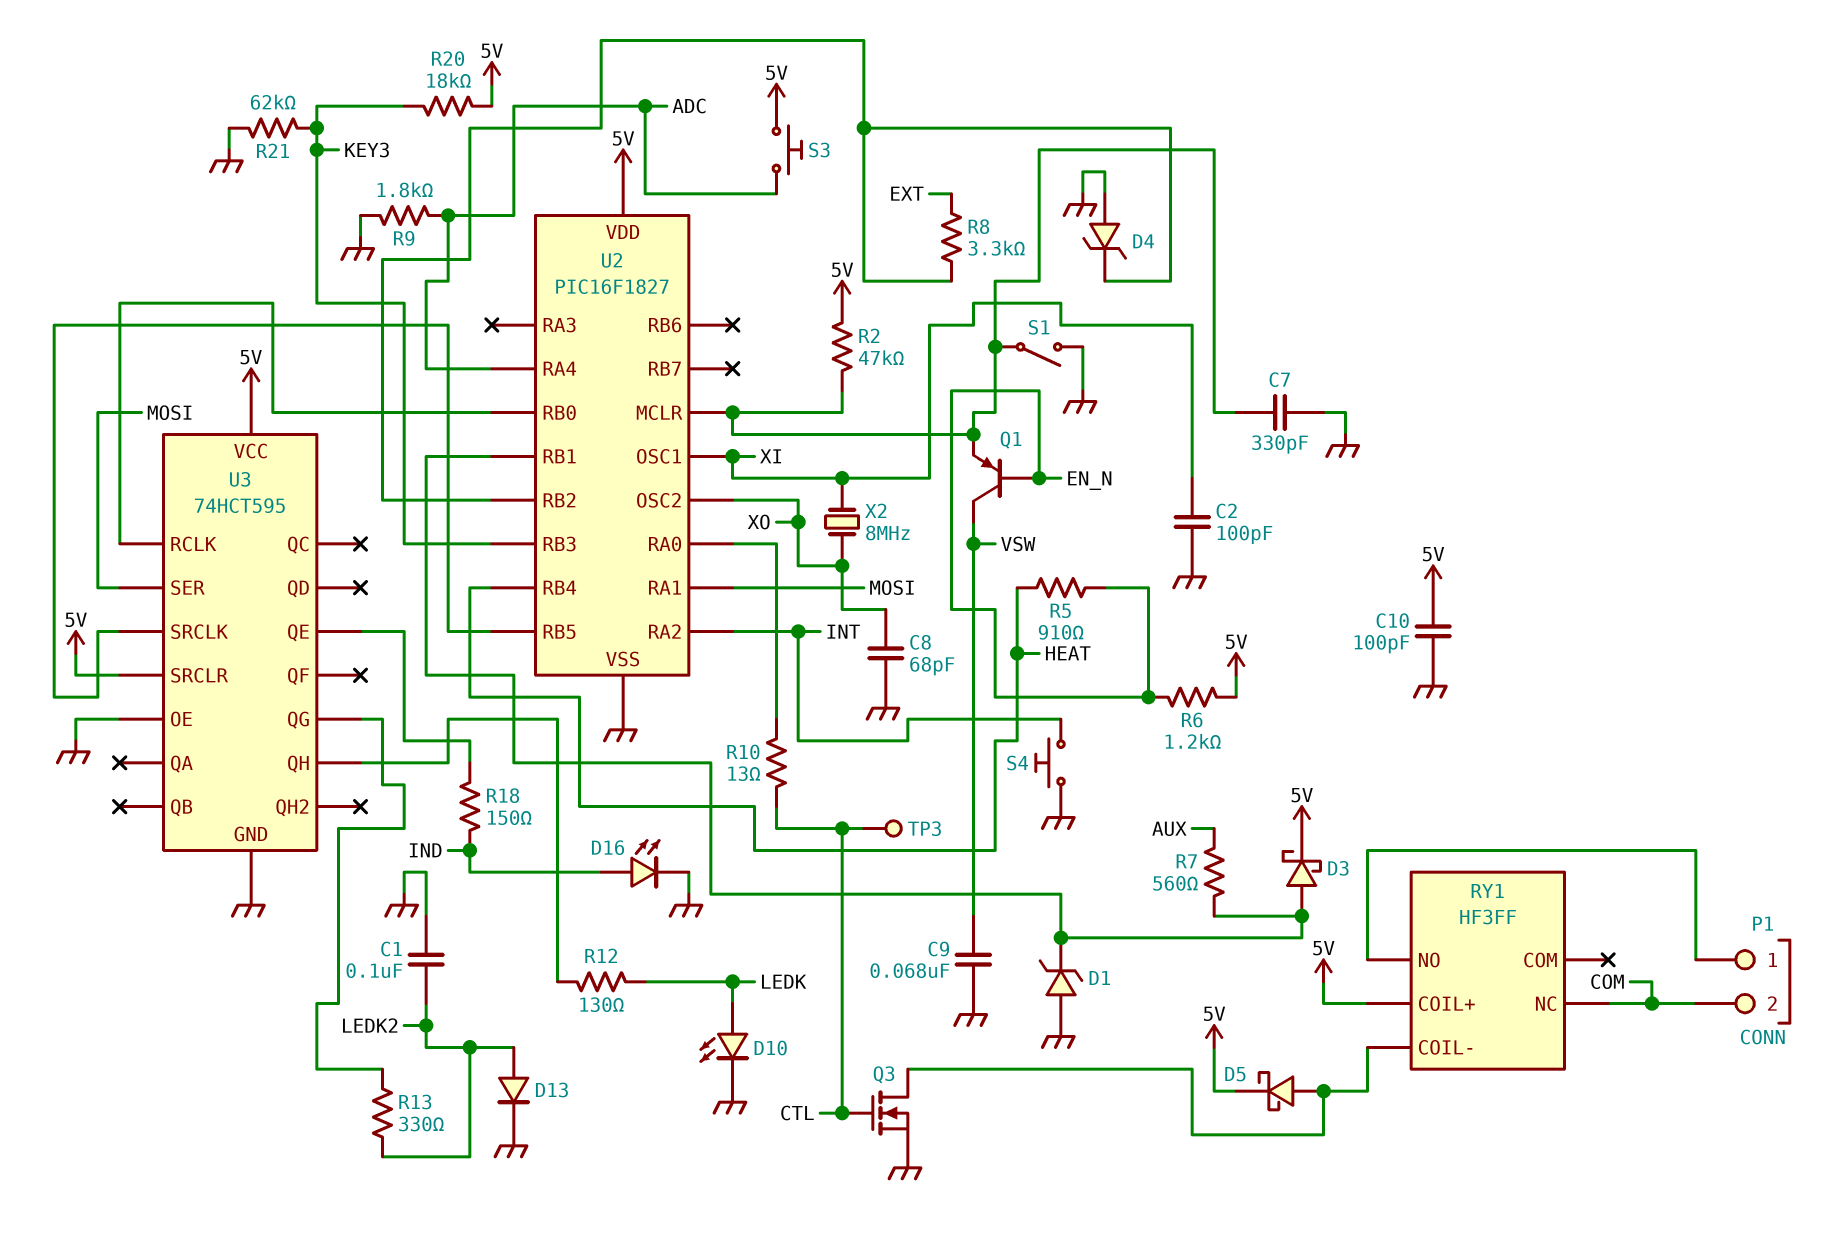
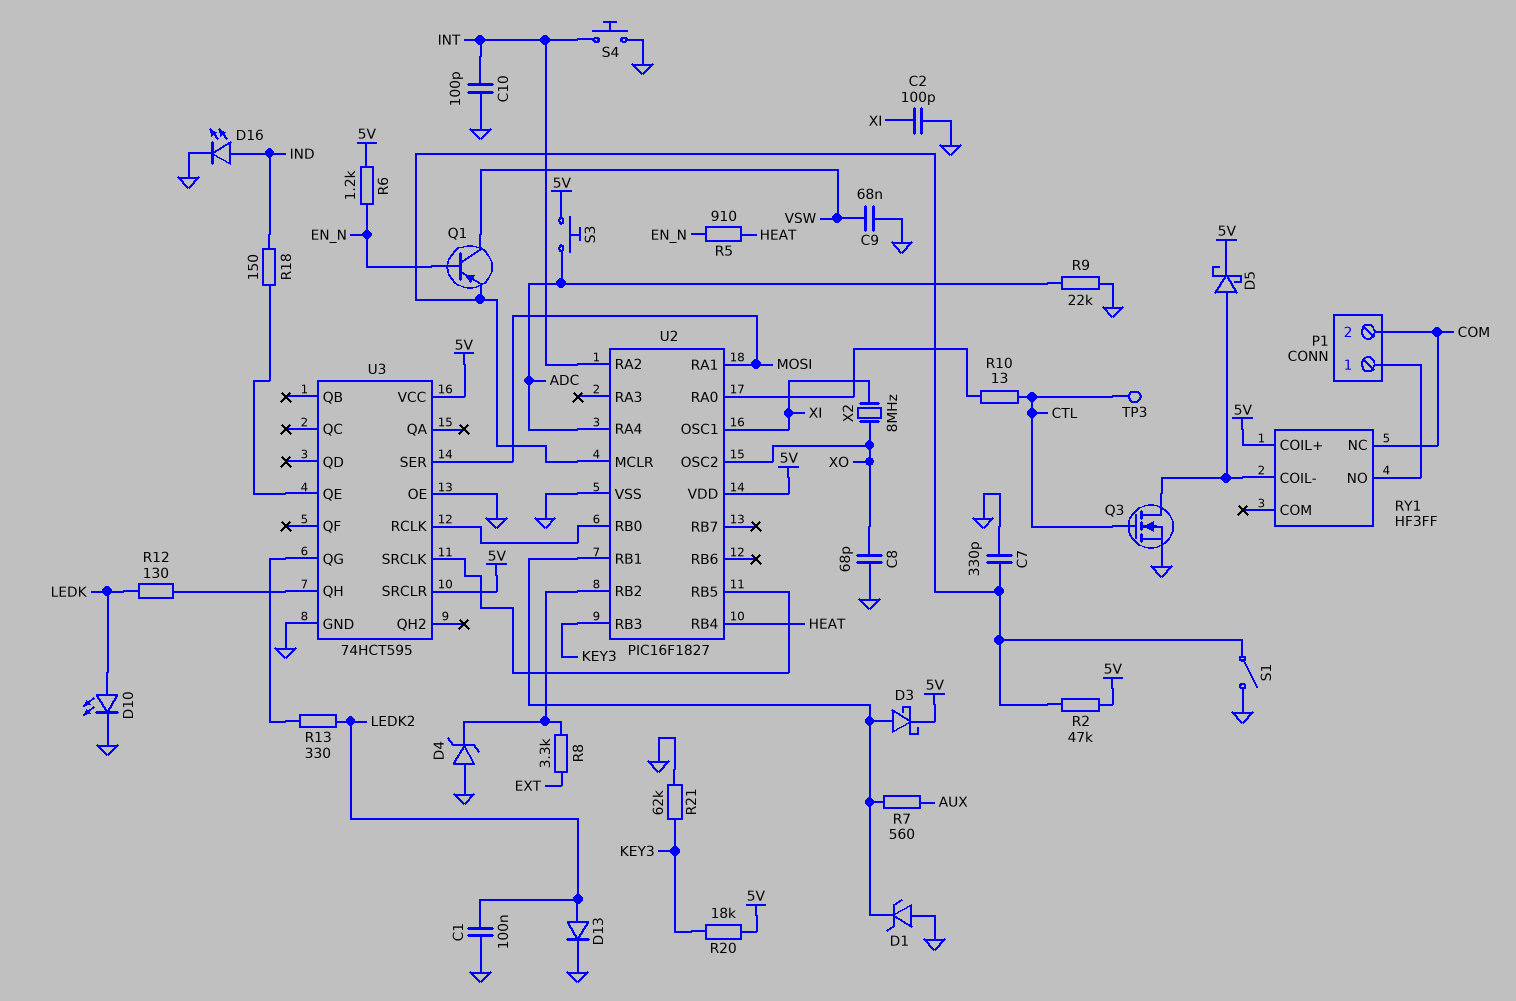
C10: 100pF (5V, GND) -> 100pF (GND, INT)
R9: 1.8k (ADC, GND) -> 22k (ADC, GND)

